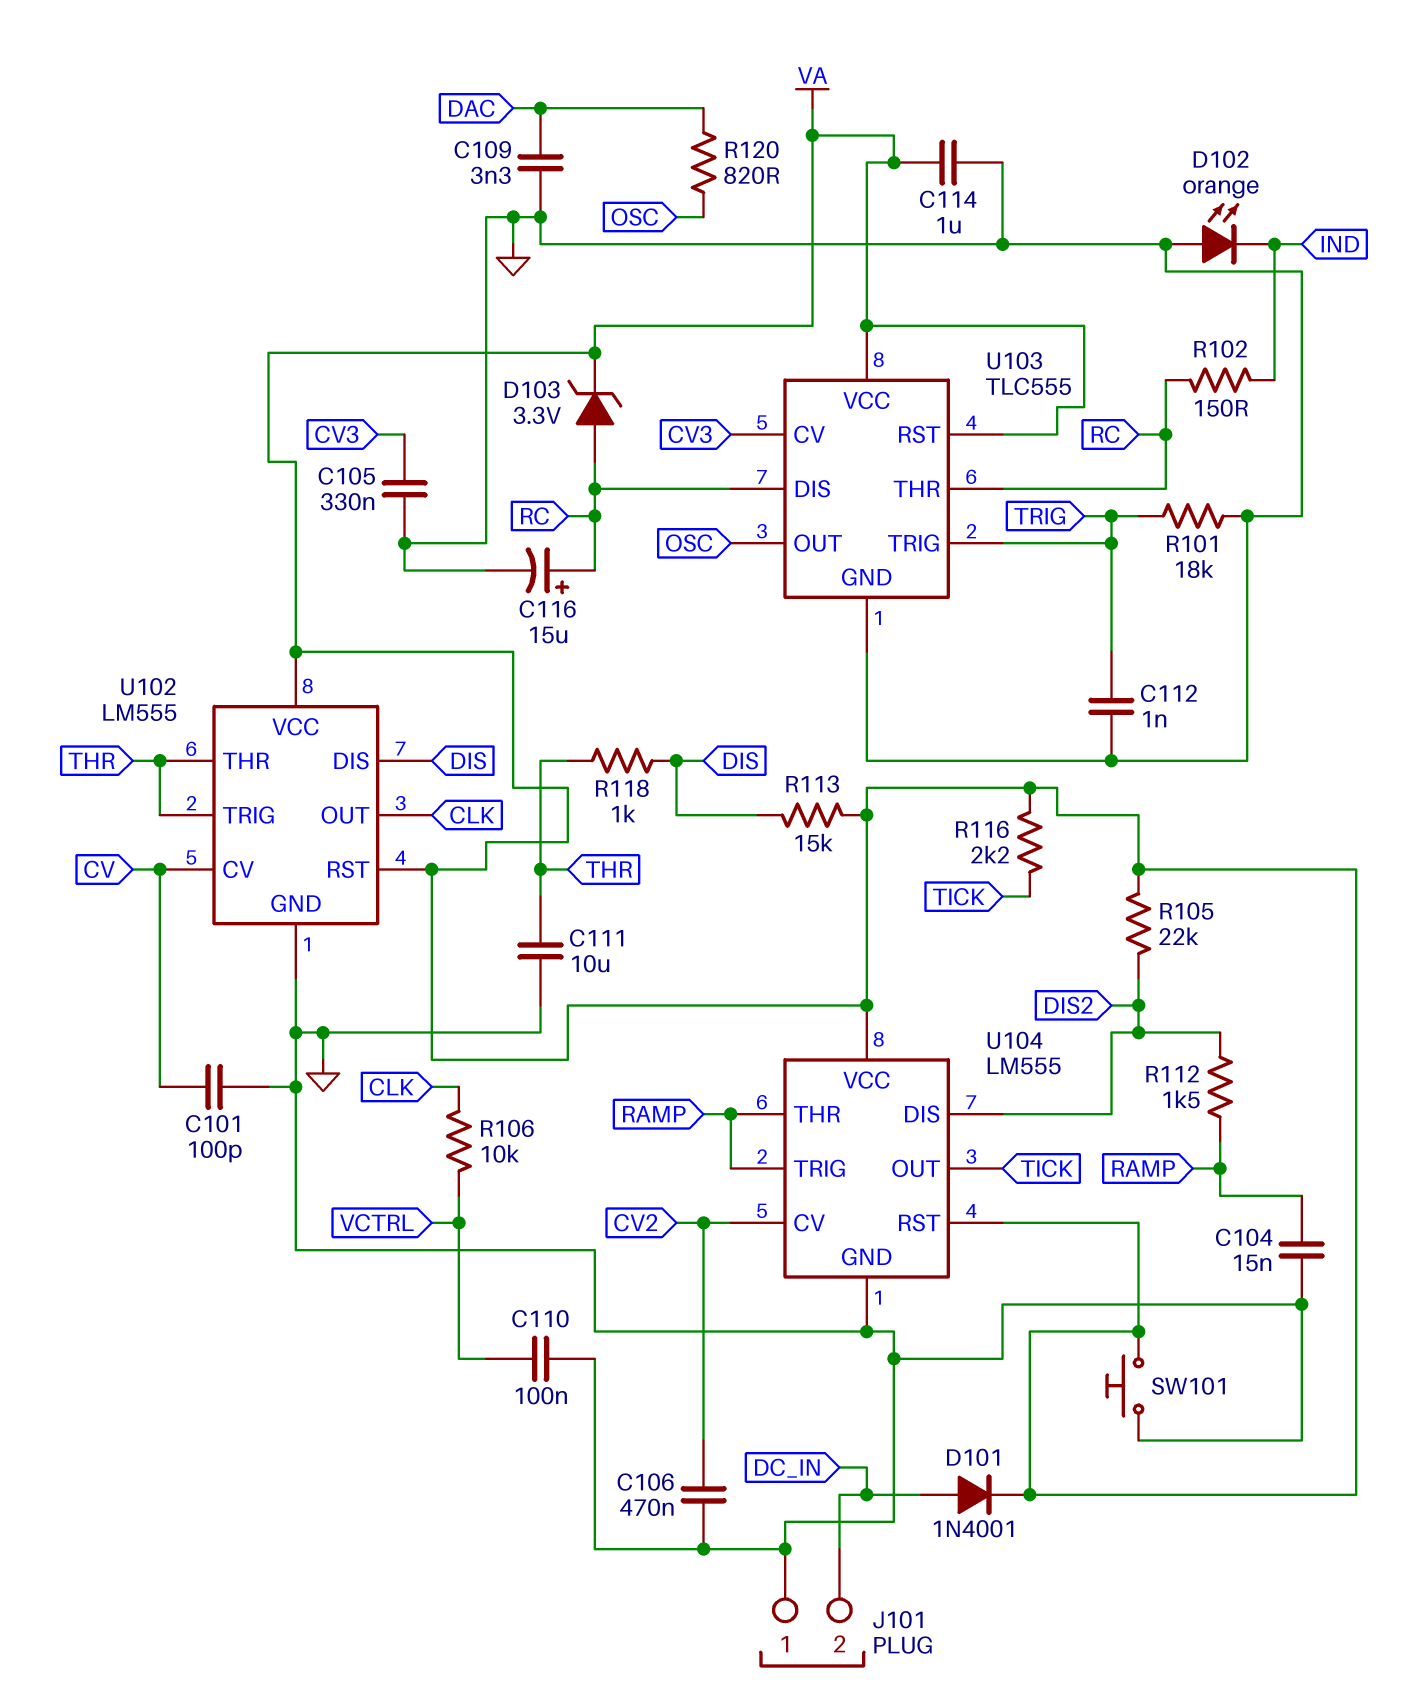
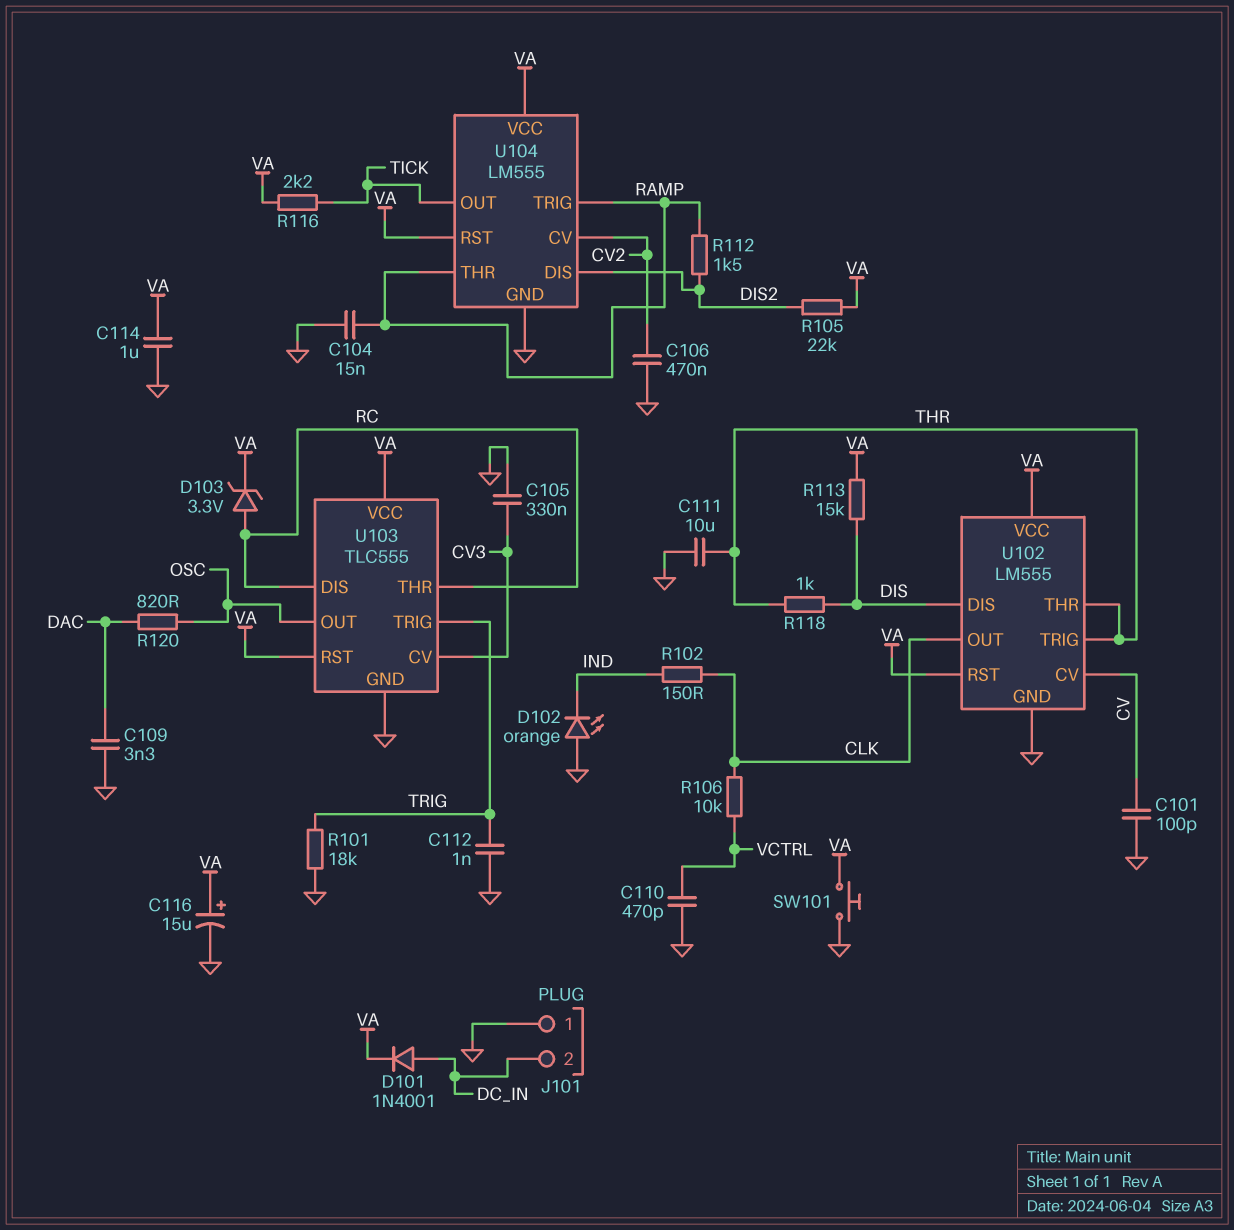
C110: 100nF (GND, VCTRL) -> 470pF (GND, VCTRL)
C116: 15uF (plus RC, minus GND) -> 15uF (plus VA, minus GND)
R102: 150 (IND, RC) -> 150 (CLK, IND)

